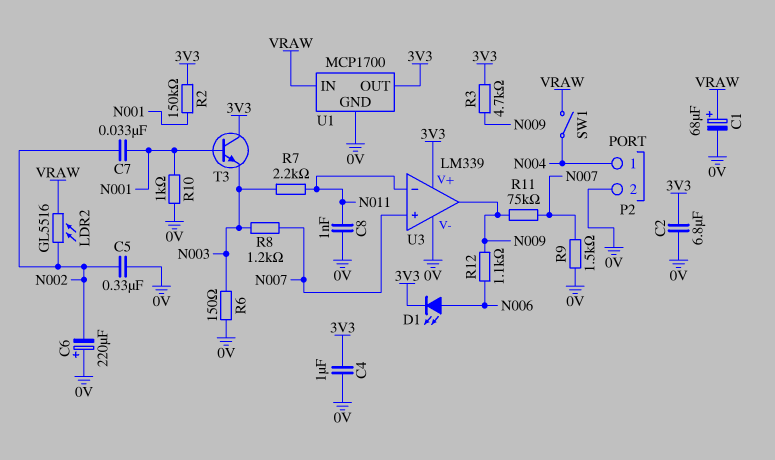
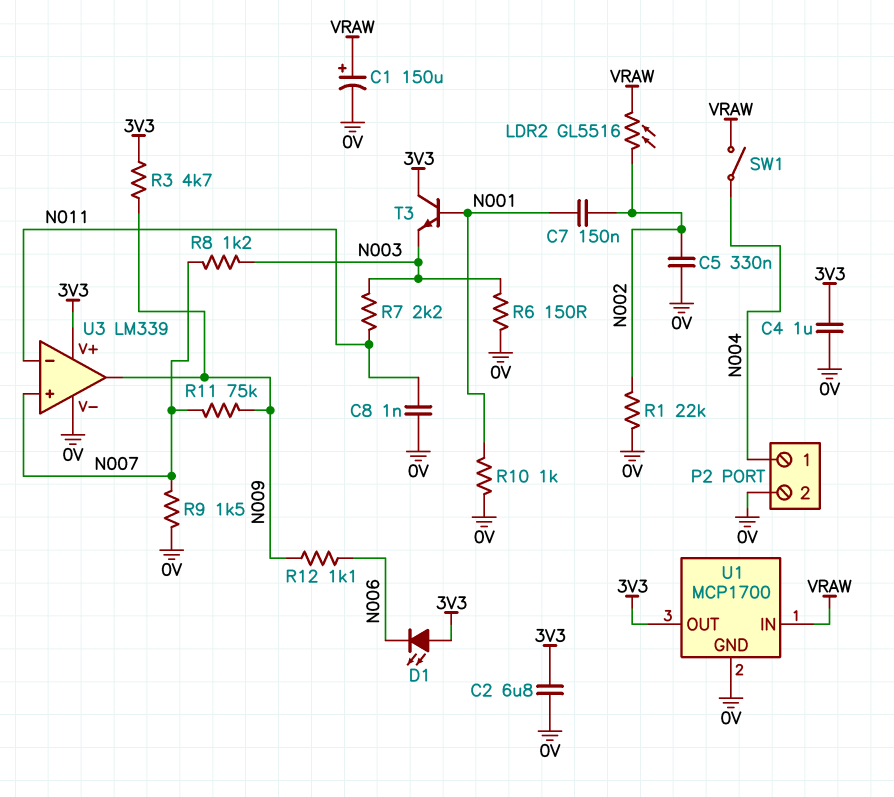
C1: 68uF (plus VRAW, minus 0V) -> 150uF (plus VRAW, minus 0V)
C6: 220uF (plus 0V, minus N002) -> none
C7: 33nF (N001, N002) -> 150nF (N001, N002)
D1: LED (A N006, K 3V3) -> LED (A 3V3, K N006)
R1: none -> 22k (0V, N002)
R2: 150k (3V3, N001) -> none

